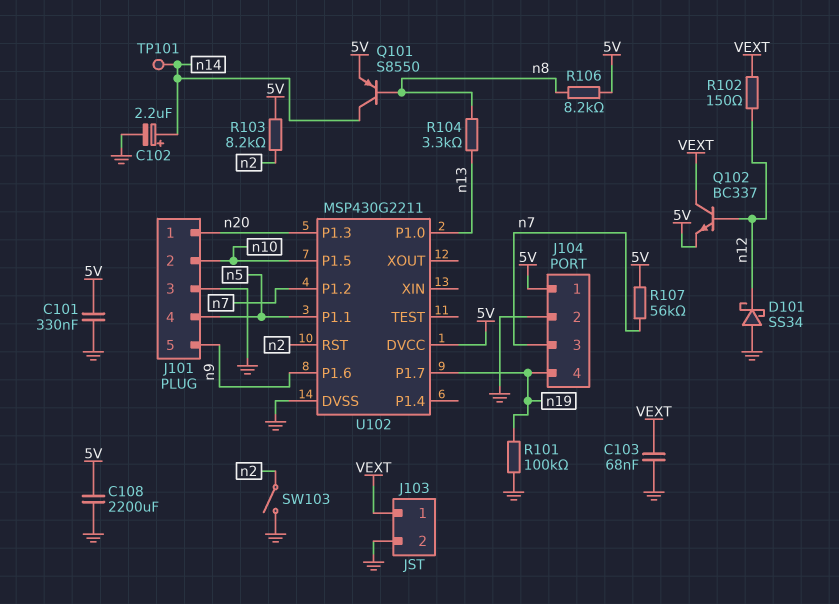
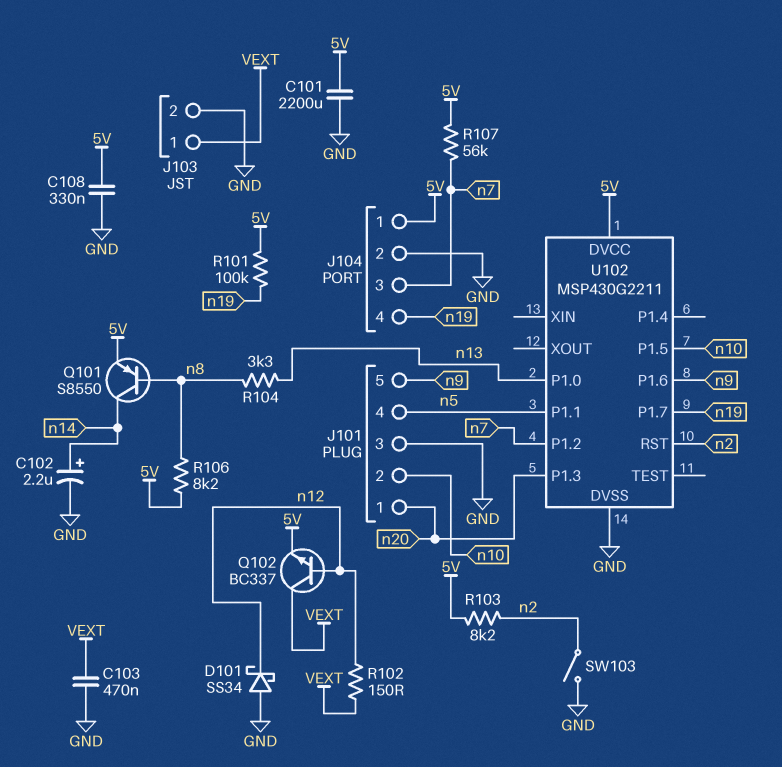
C101: 330nF (5V, GND) -> 2200uF (5V, GND)
C103: 68nF (GND, VEXT) -> 470nF (GND, VEXT)
C108: 2200uF (5V, GND) -> 330nF (5V, GND)
R101: 100k (GND, n19) -> 100k (5V, n19)
TP101: test point (n14) -> none

